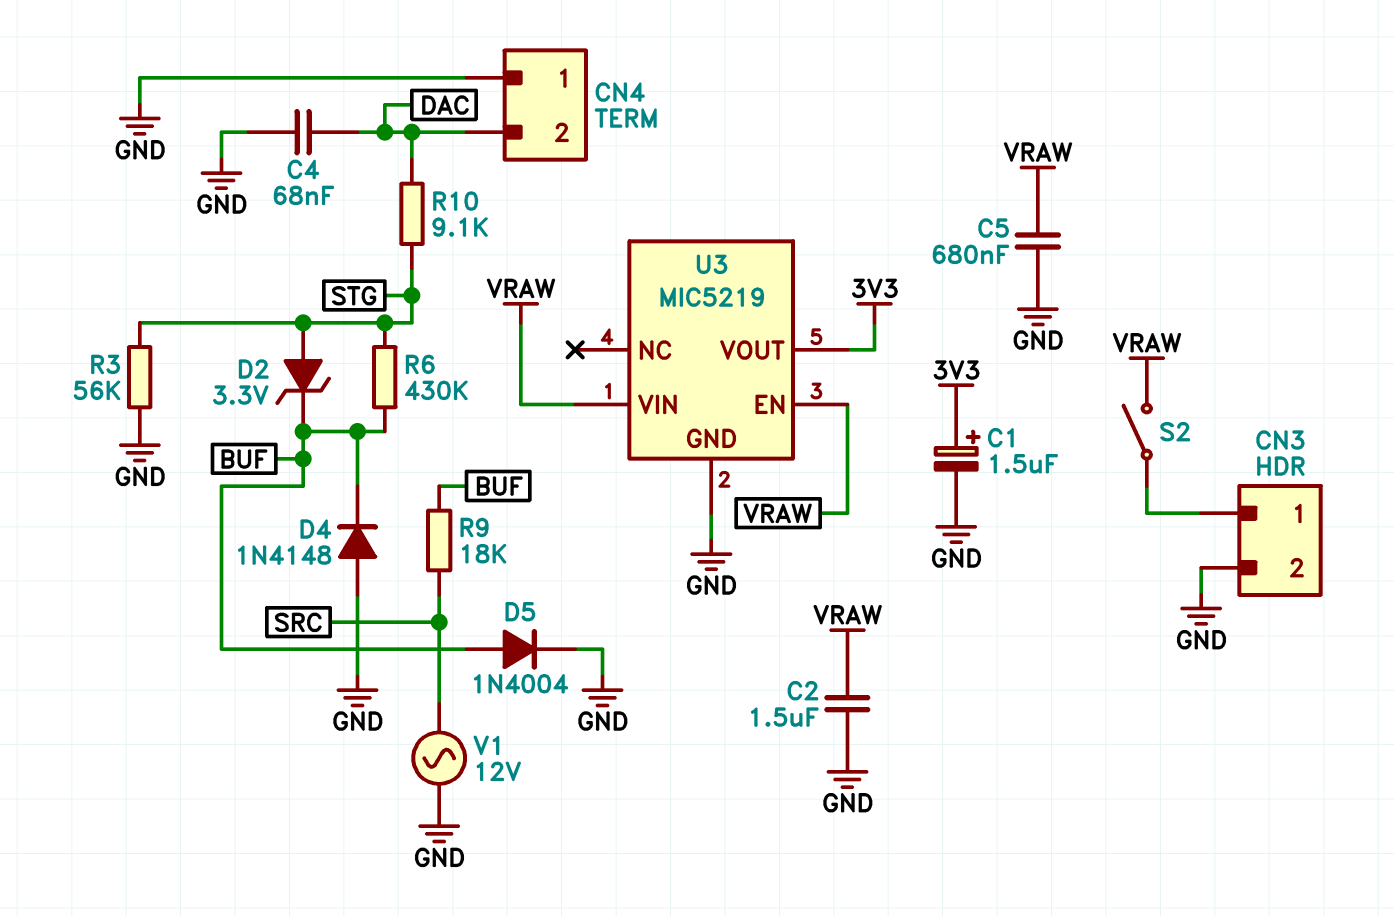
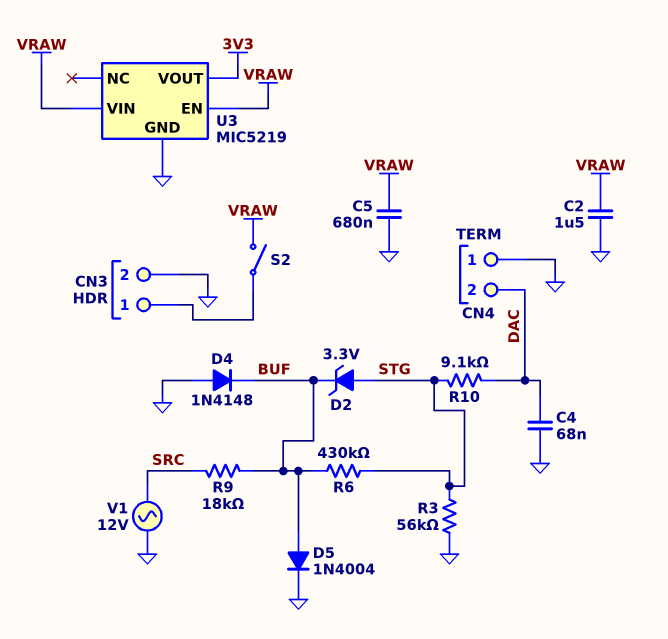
C1: 1.5uF (plus 3V3, minus GND) -> none

